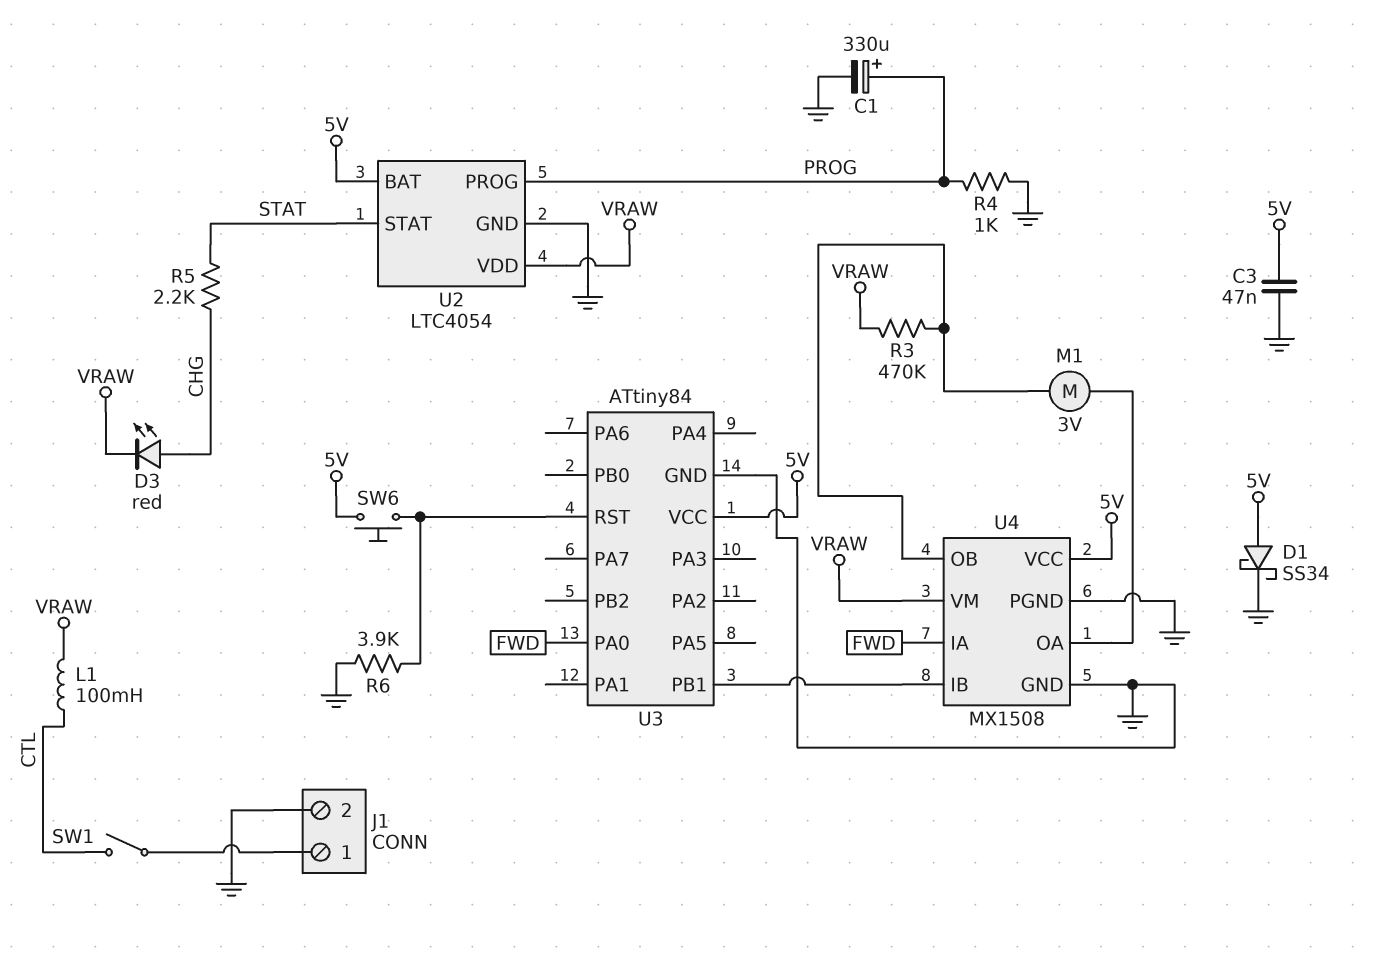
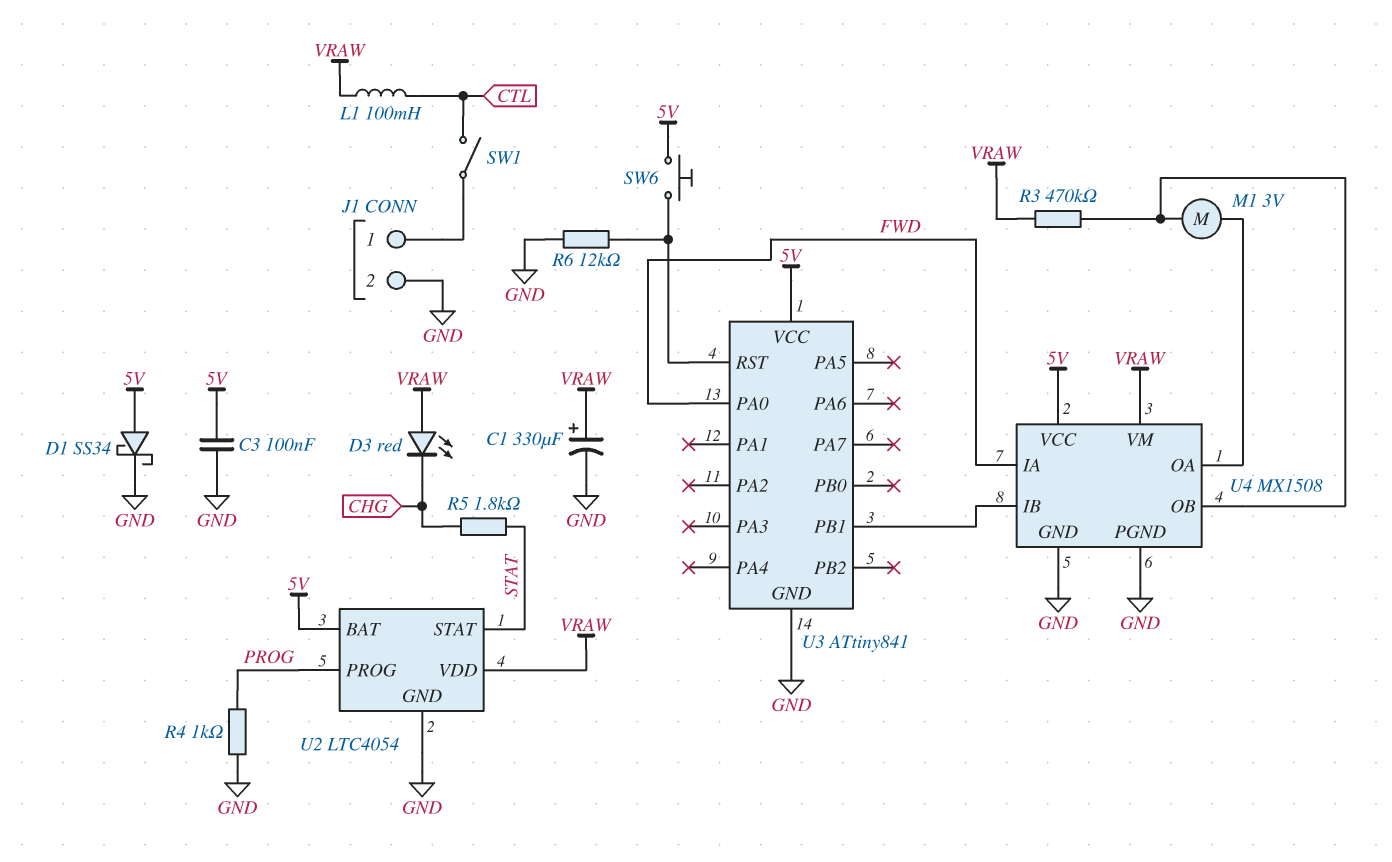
C1: 330uF (plus PROG, minus GND) -> 330uF (plus VRAW, minus GND)
C3: 47nF (5V, GND) -> 100nF (5V, GND)
D3: LED red (A CHG, K VRAW) -> LED red (A VRAW, K CHG)
R5: 2.2k (CHG, STAT) -> 1.8k (CHG, STAT)
R6: 3.9k (GND, U3/RST) -> 12k (GND, U3/RST)
U3: ATtiny84 -> ATtiny841

